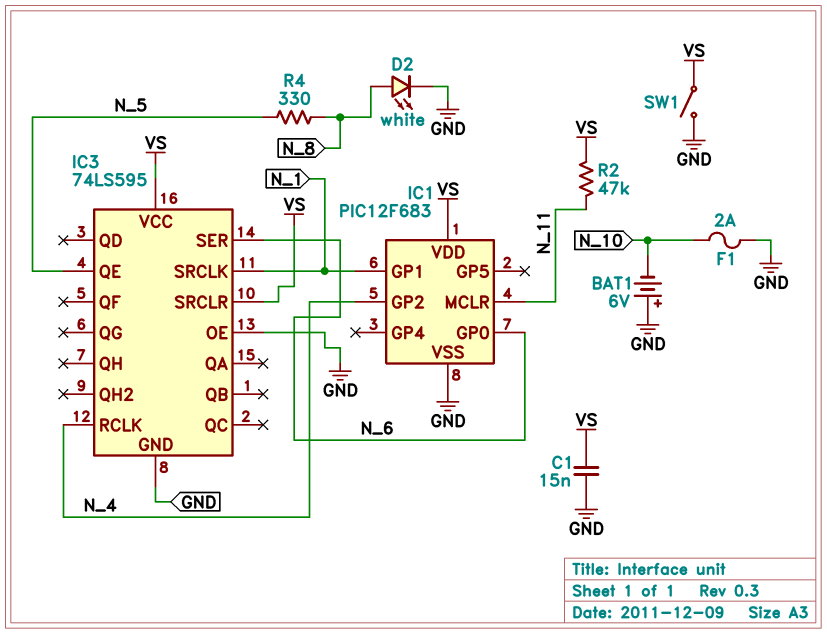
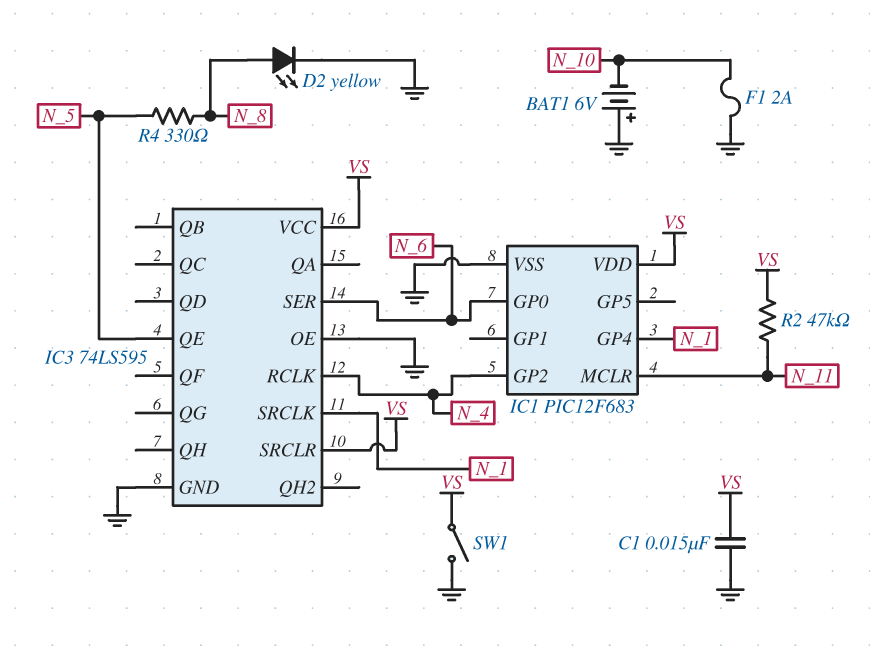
D2: LED white (A N_8, K GND) -> LED yellow (A N_8, K GND)
IC1 pin GP1: N_1 -> none
IC1 pin GP4: none -> N_1

